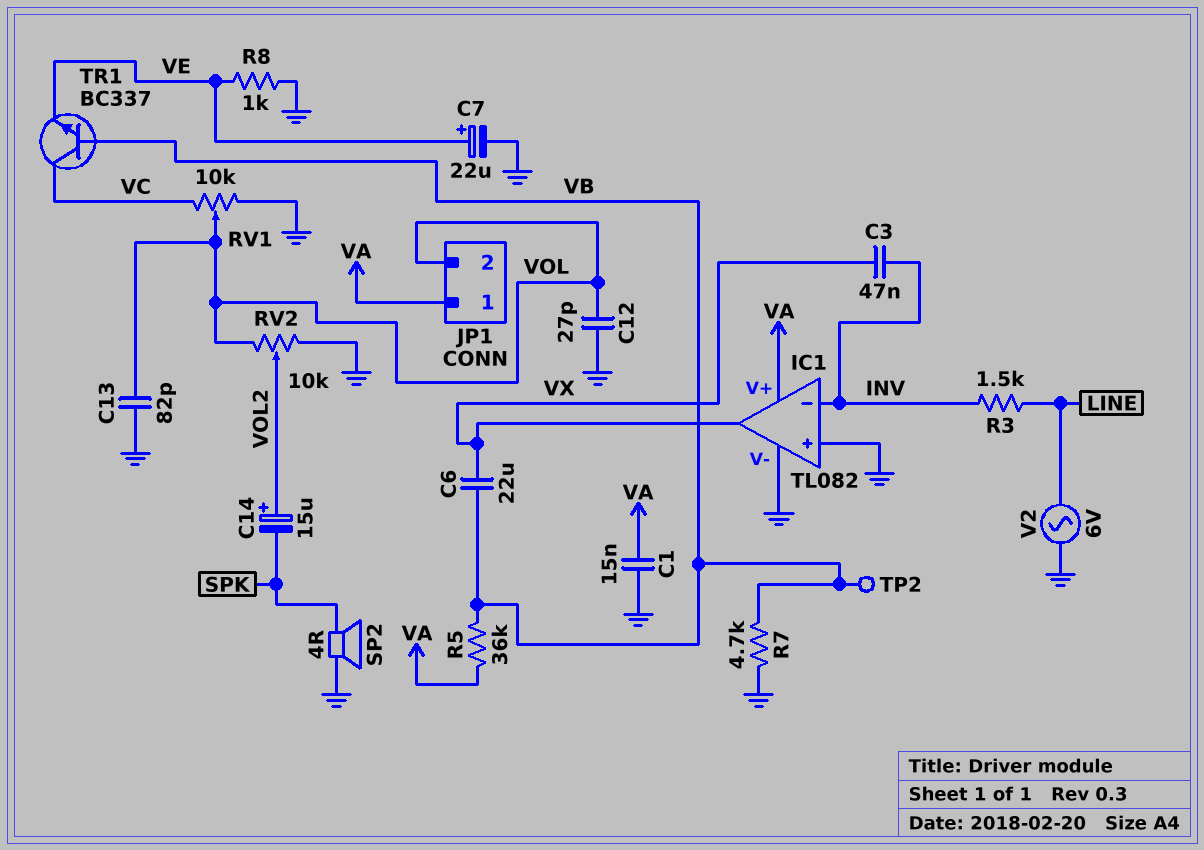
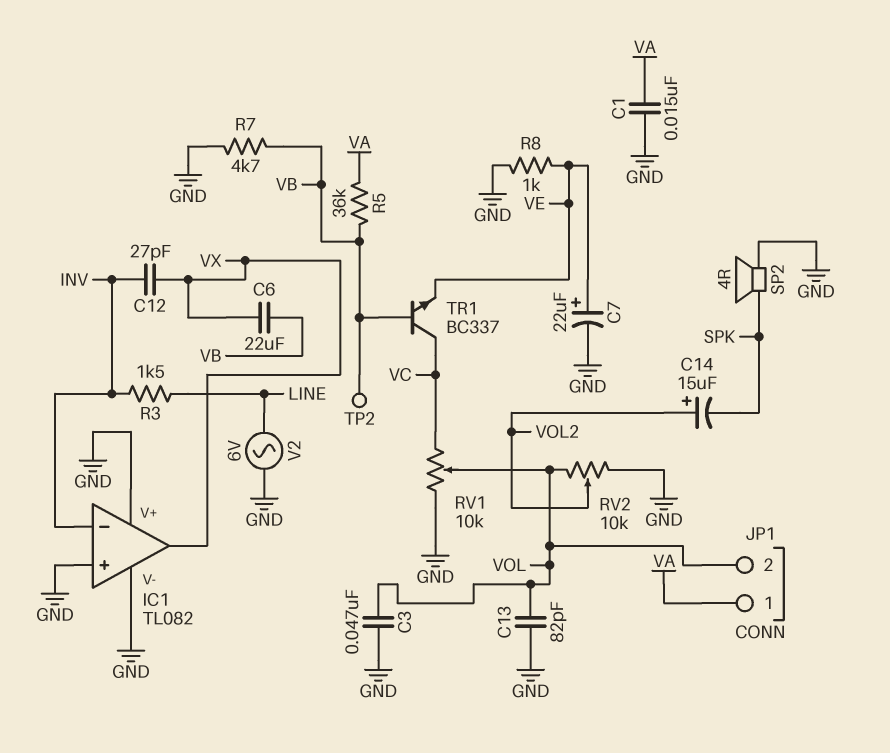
C3: 47nF (INV, VX) -> 47nF (GND, VOL)
C12: 27pF (GND, VOL) -> 27pF (INV, VX)
IC1 pin V+: VA -> GND

